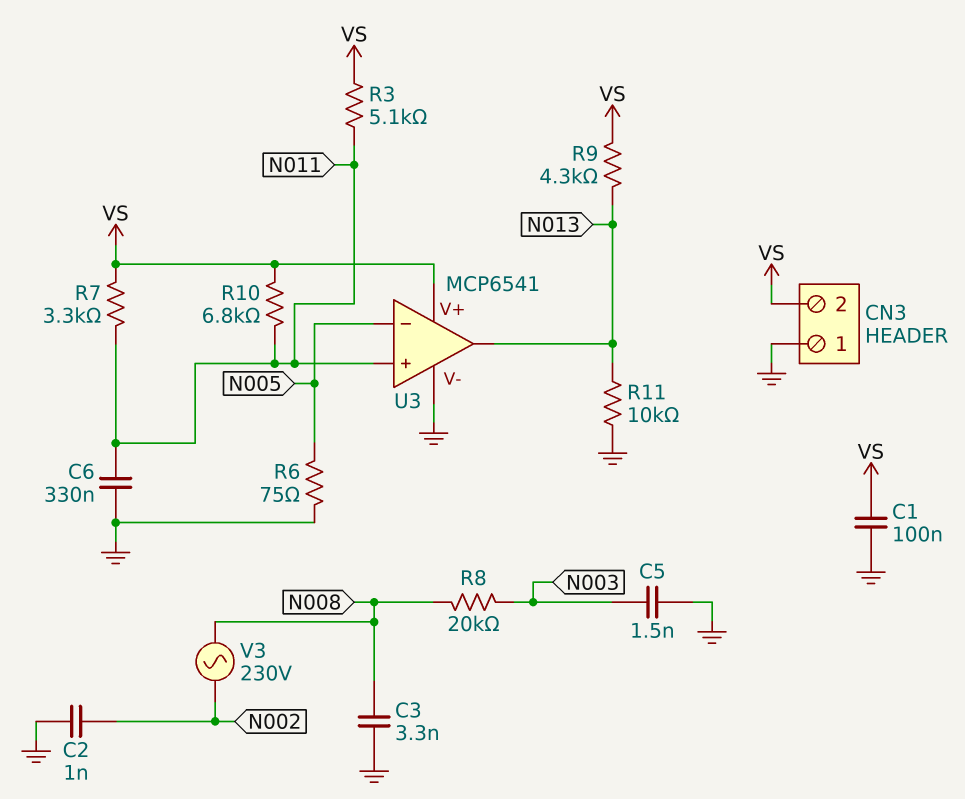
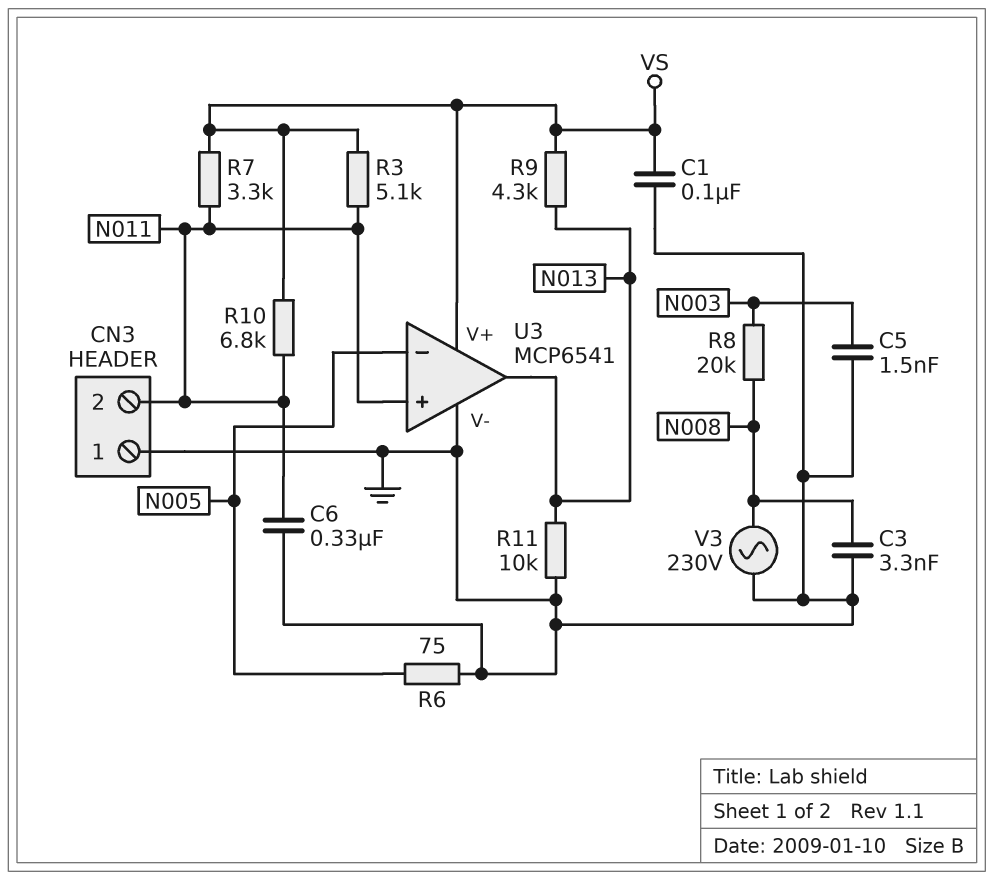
C2: 1nF (GND, N002) -> none
CN3 pin 2: VS -> N011
V3: AC 230V (N002, N008) -> AC 230V (GND, N008)

